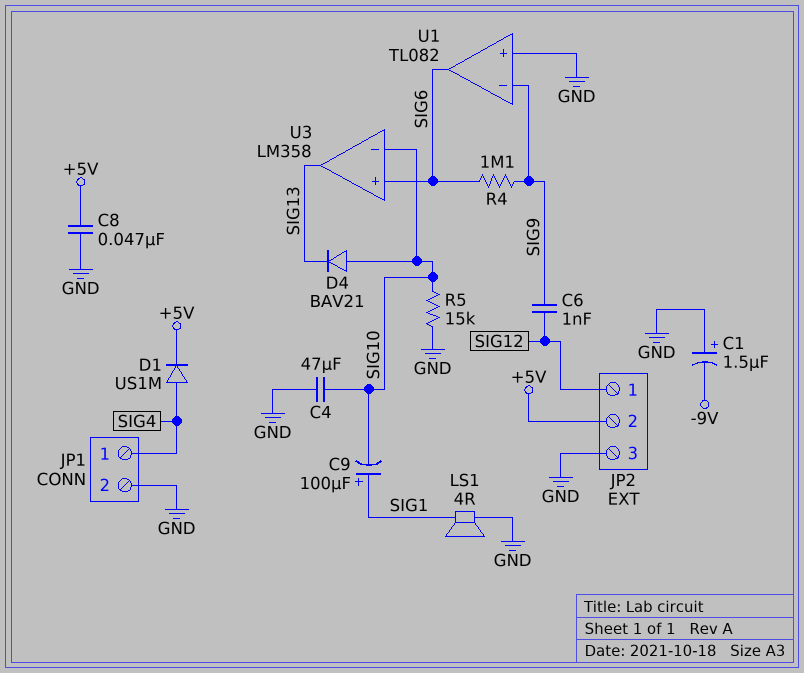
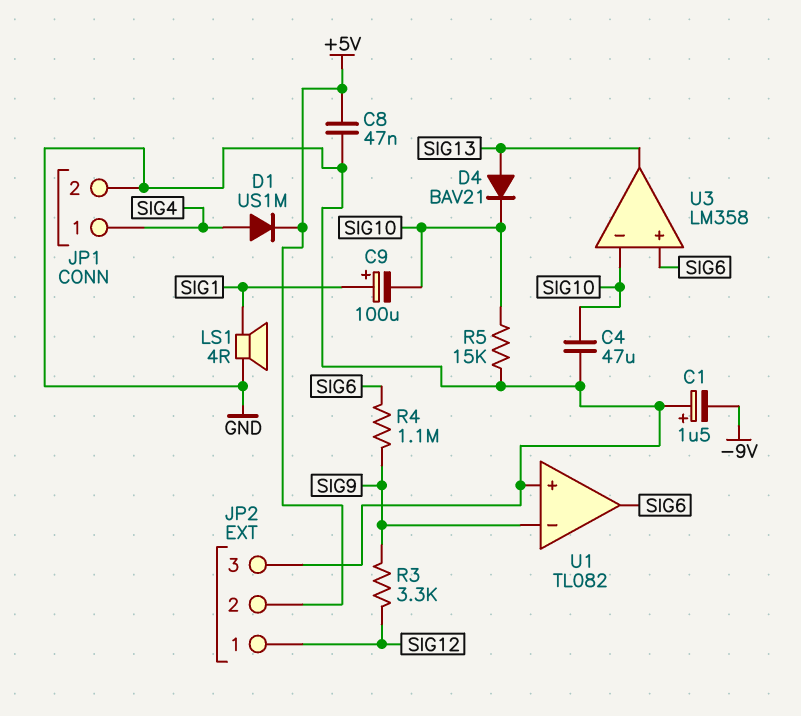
C6: 1nF (SIG9, SIG12) -> none
D4: diode BAV21 (A SIG10, K SIG13) -> diode BAV21 (A SIG13, K SIG10)
R3: none -> 3.3k (SIG9, SIG12)

